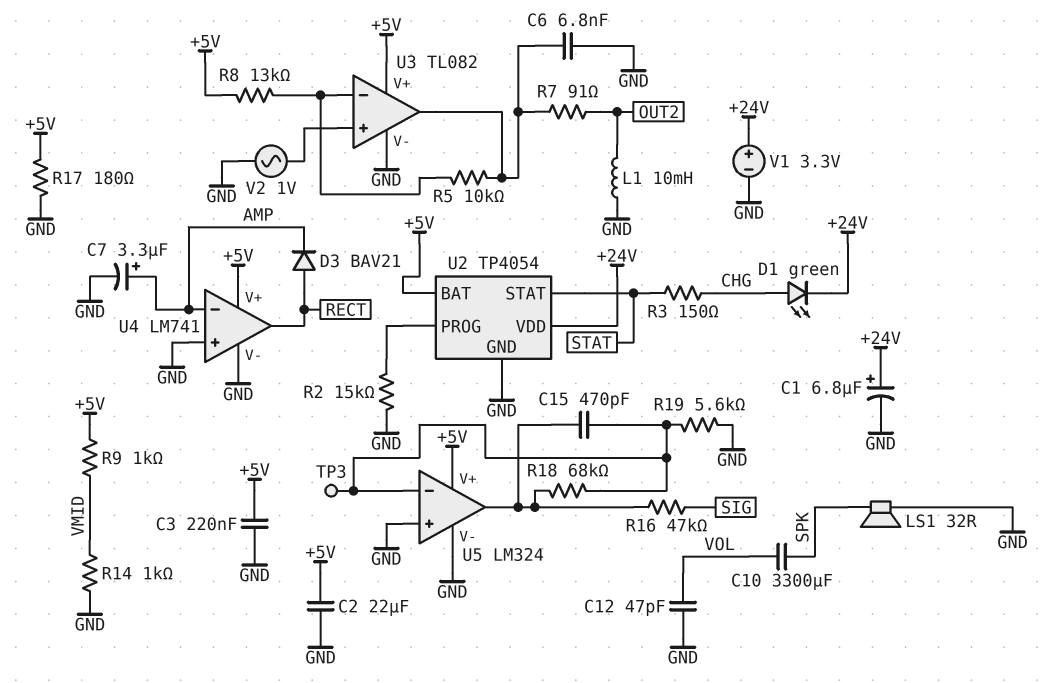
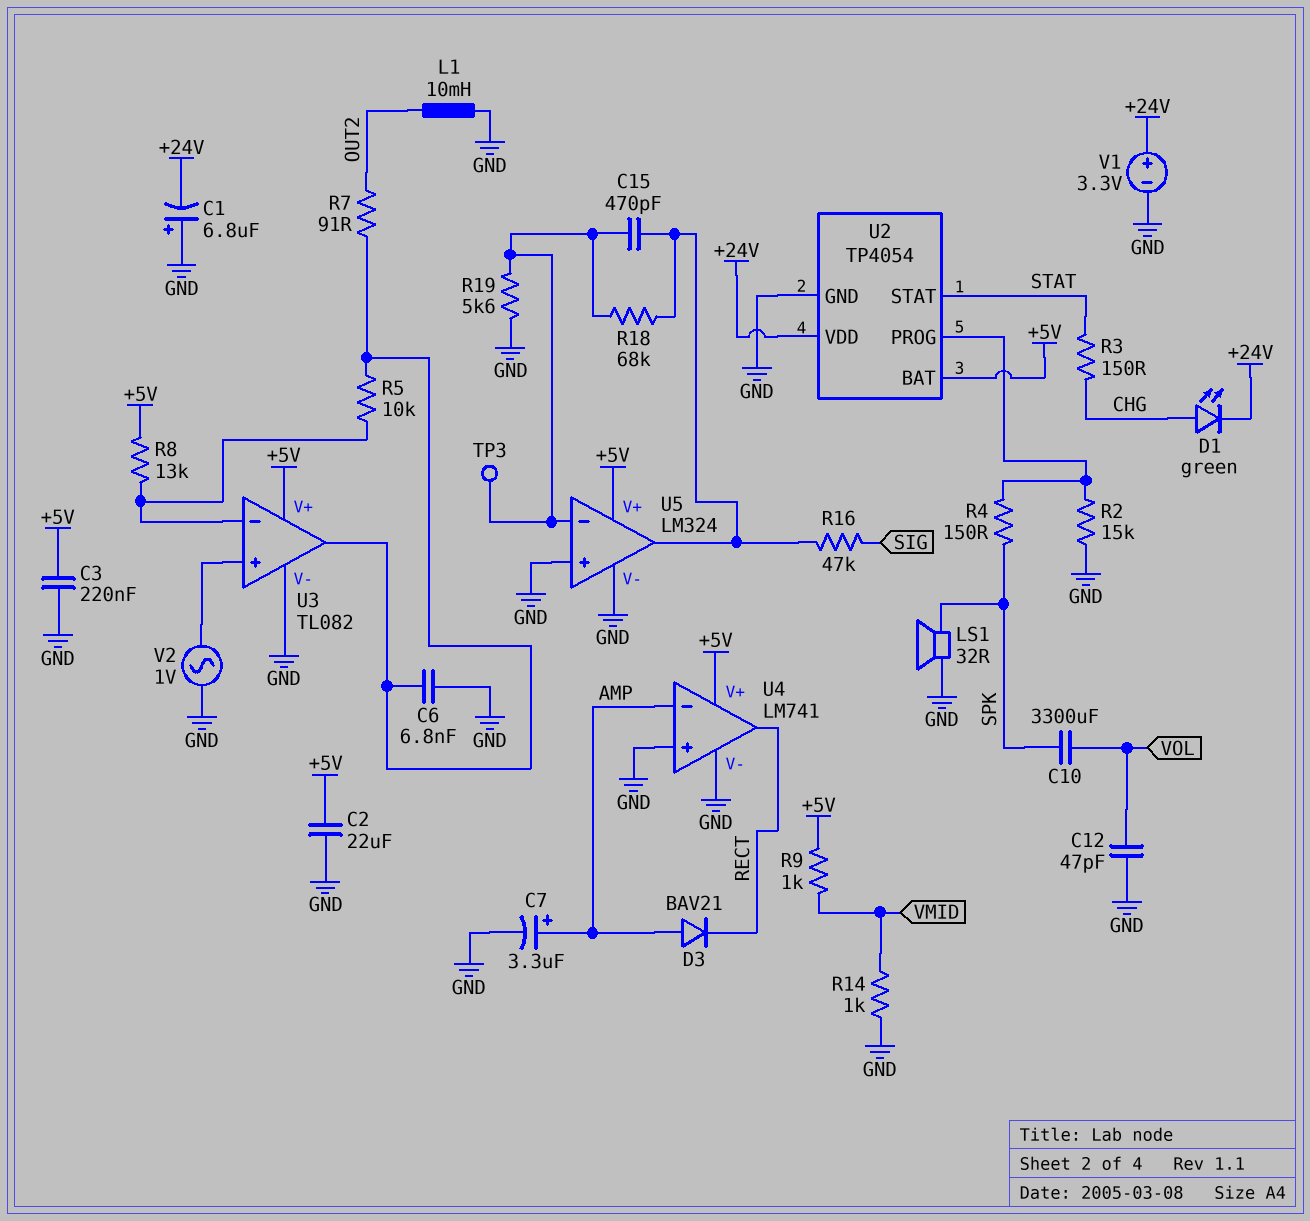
C1: 6.8uF (plus +24V, minus GND) -> 6.8uF (plus GND, minus +24V)
D3: diode BAV21 (A RECT, K AMP) -> diode BAV21 (A AMP, K RECT)
R4: none -> 150 (SPK, U2/PROG)
R17: 180 (+5V, GND) -> none

